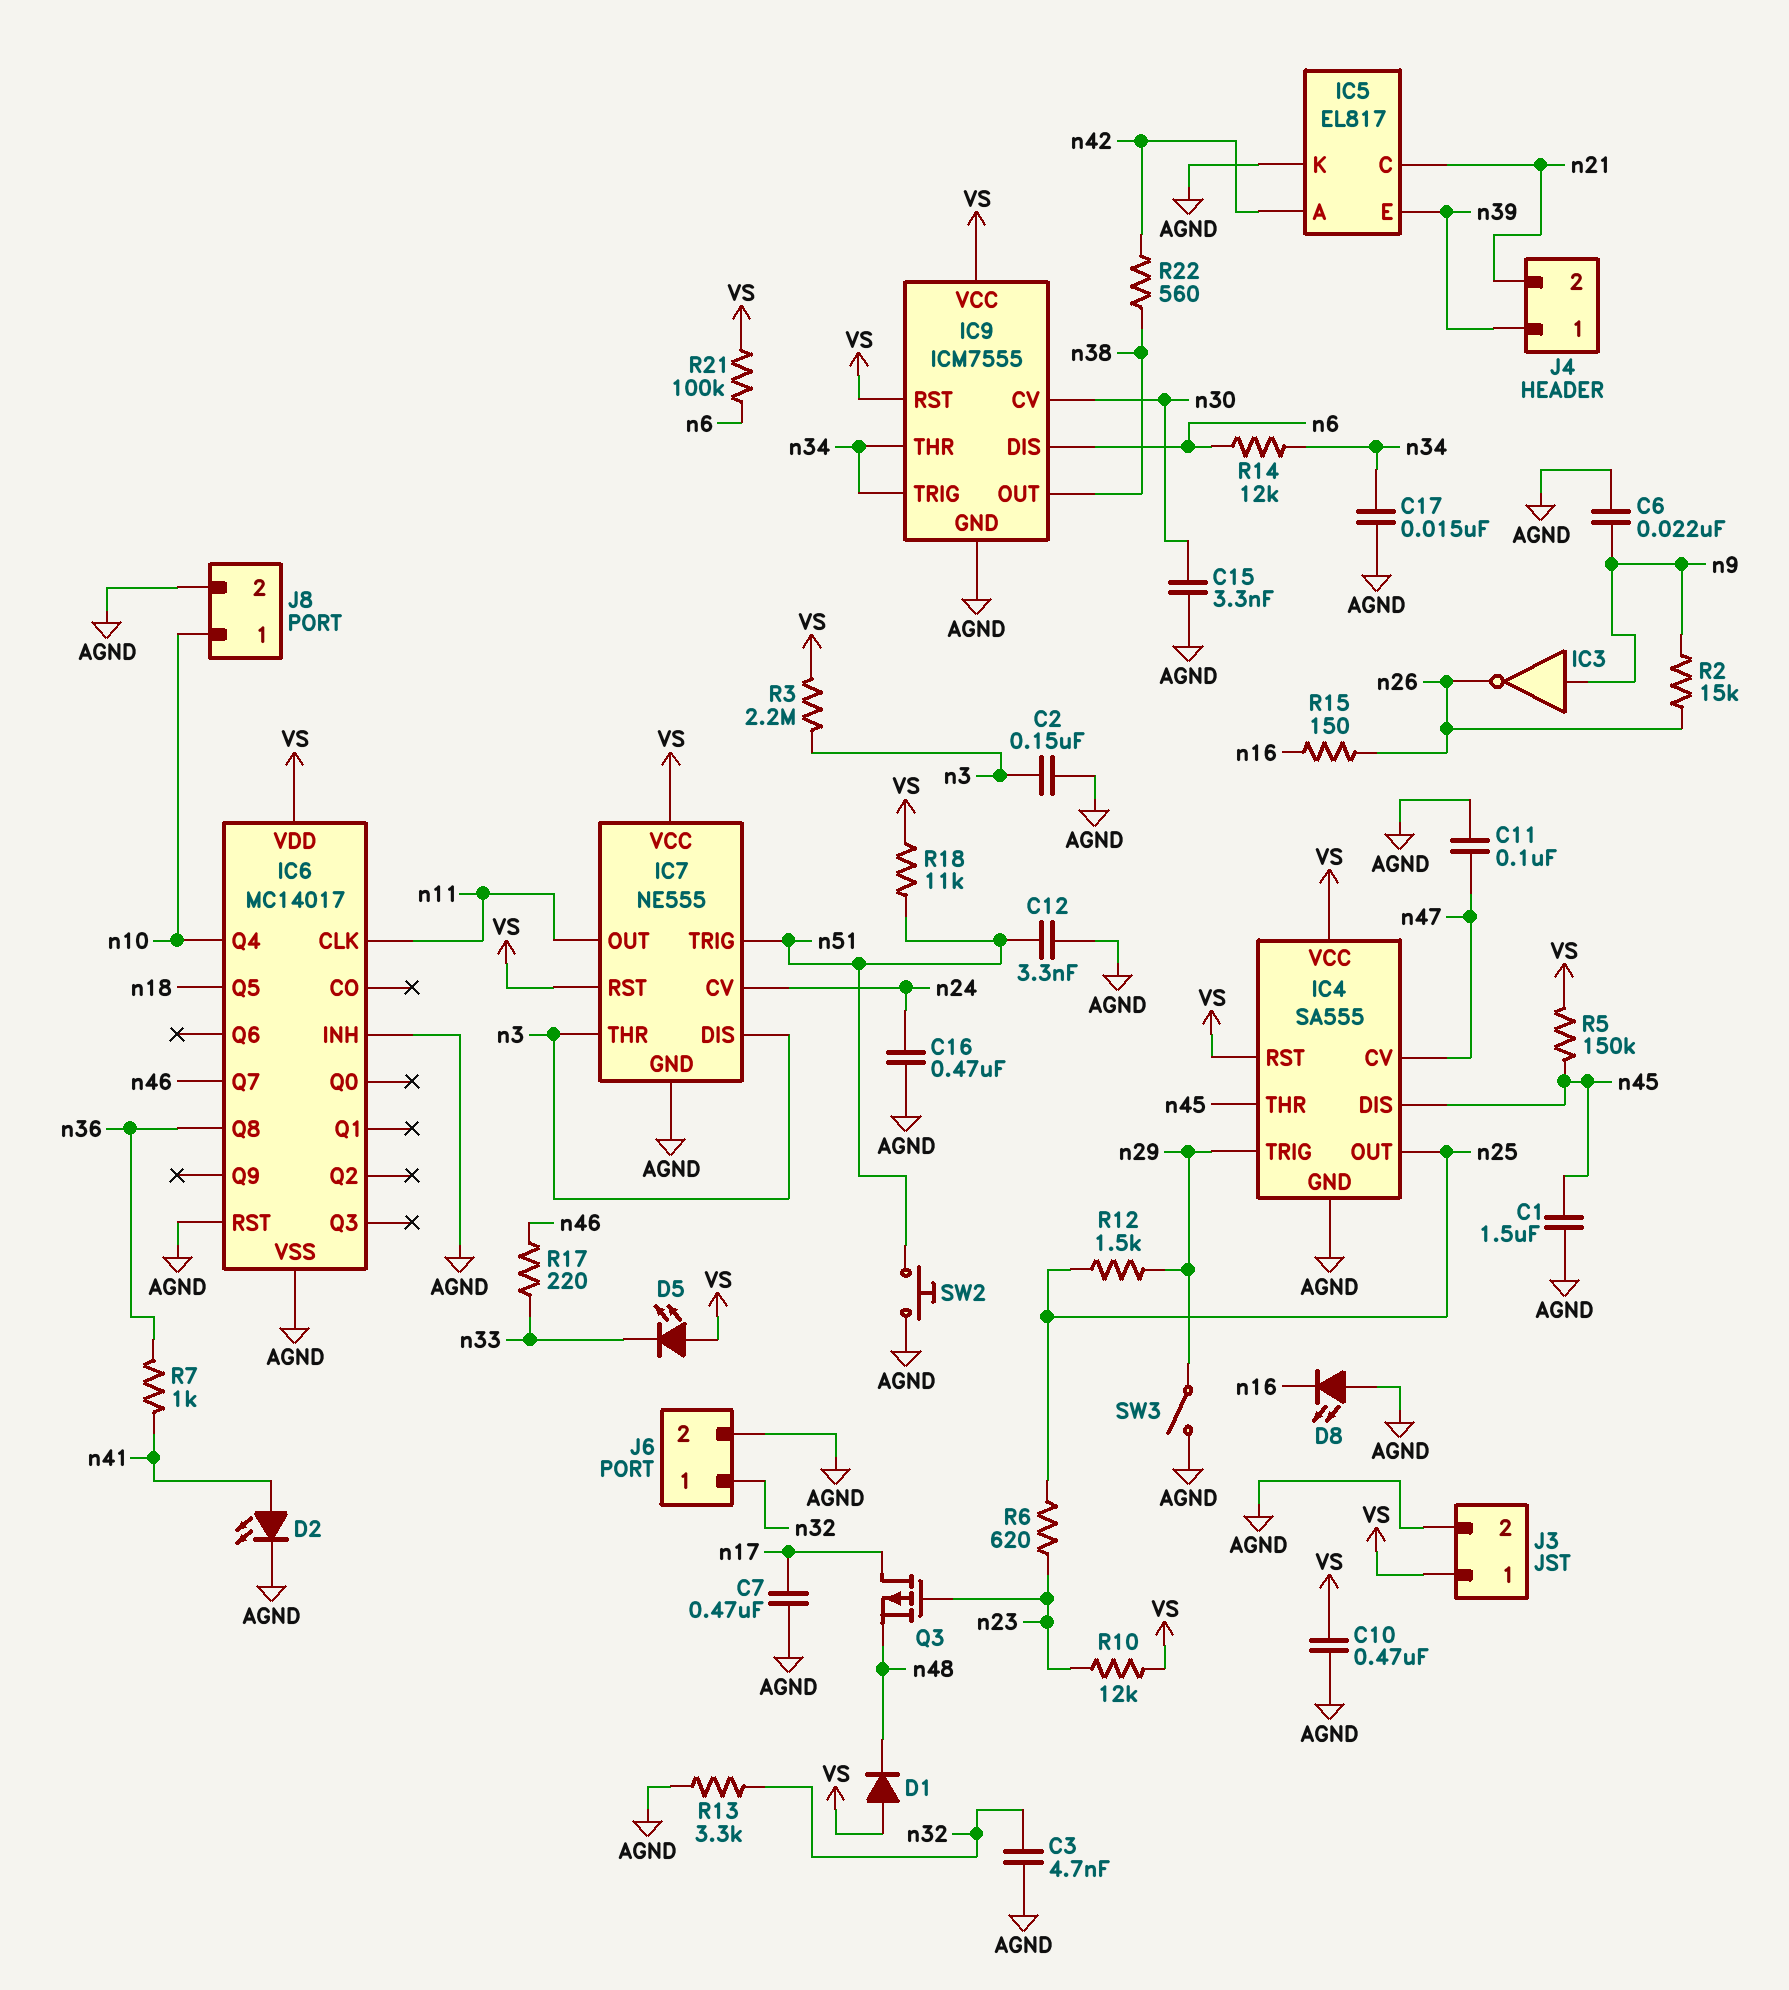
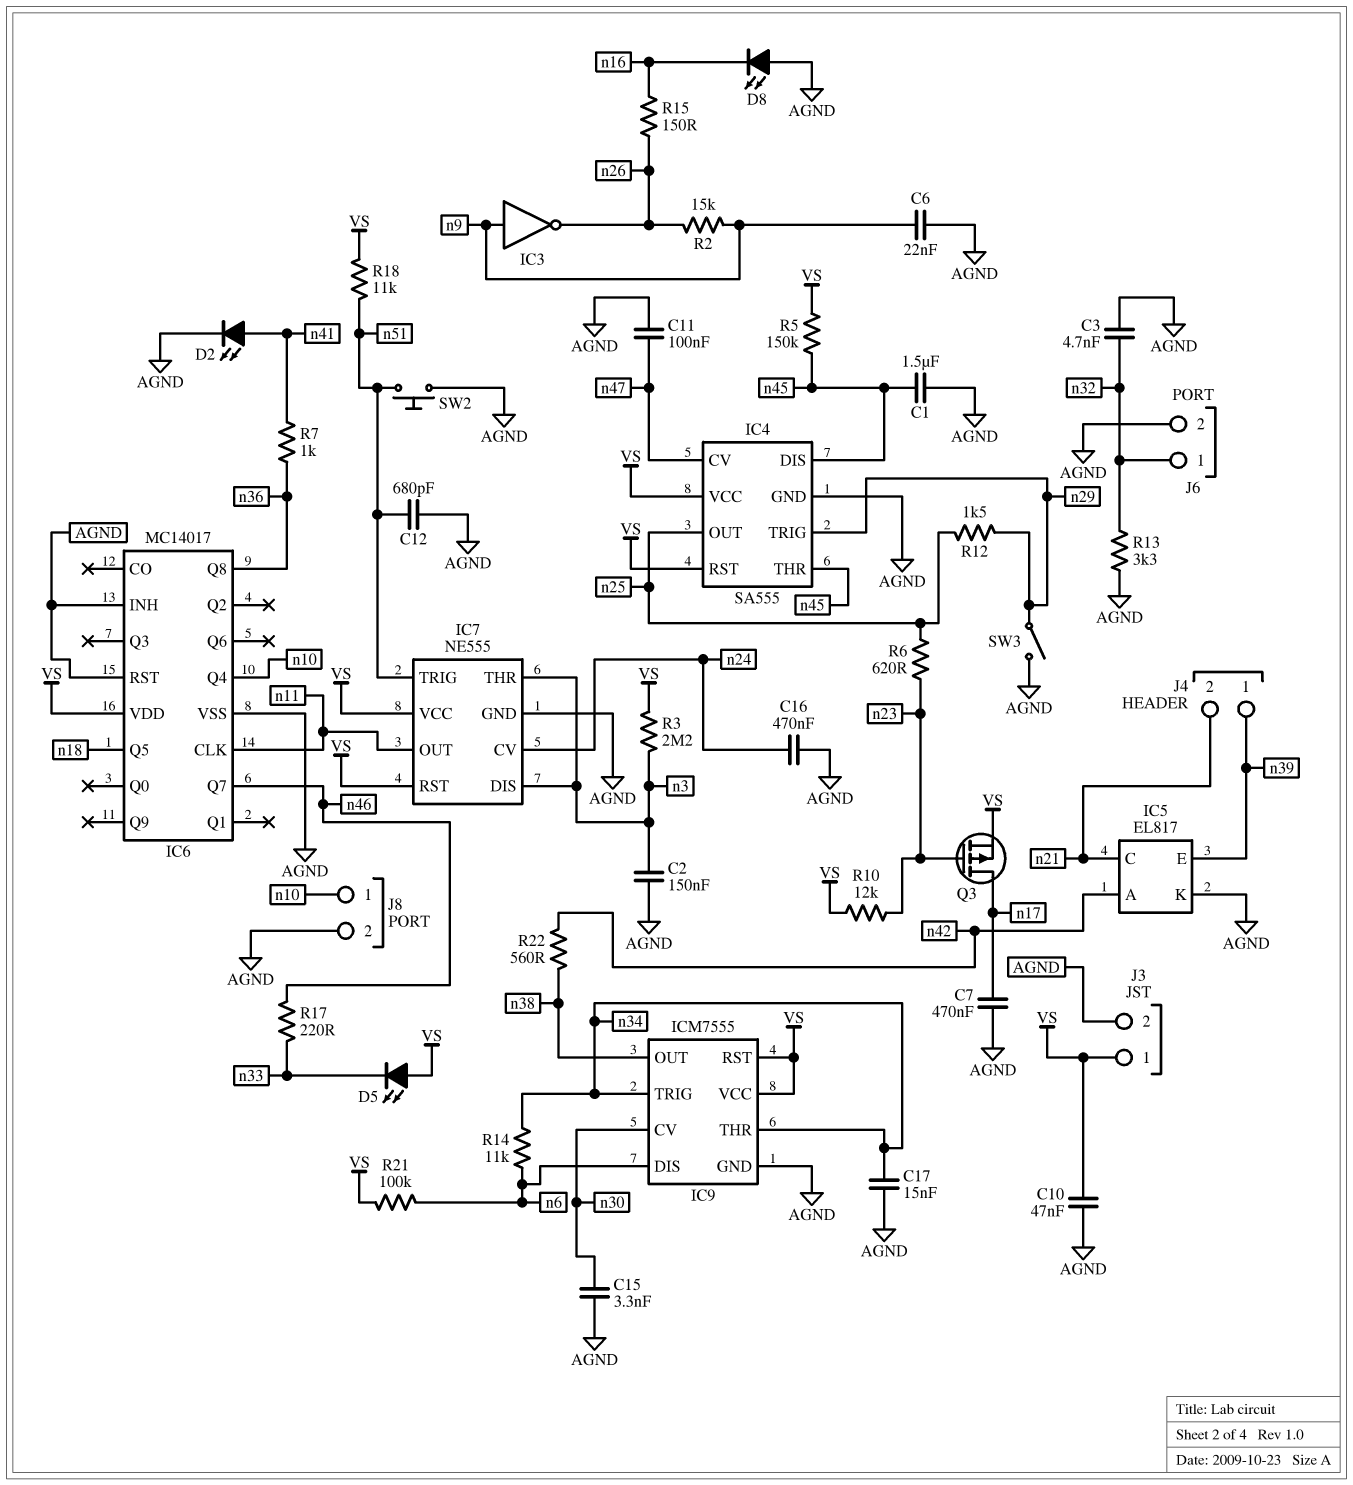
C10: 470nF (AGND, VS) -> 47nF (AGND, VS)
C12: 3.3nF (AGND, n51) -> 680pF (AGND, n51)
D1: diode (A VS, K n48) -> none
Q3: PMOS (G n23, D n17, S n48) -> PMOS (G n23, D n17, S VS)
R14: 12k (n6, n34) -> 11k (n6, n34)

